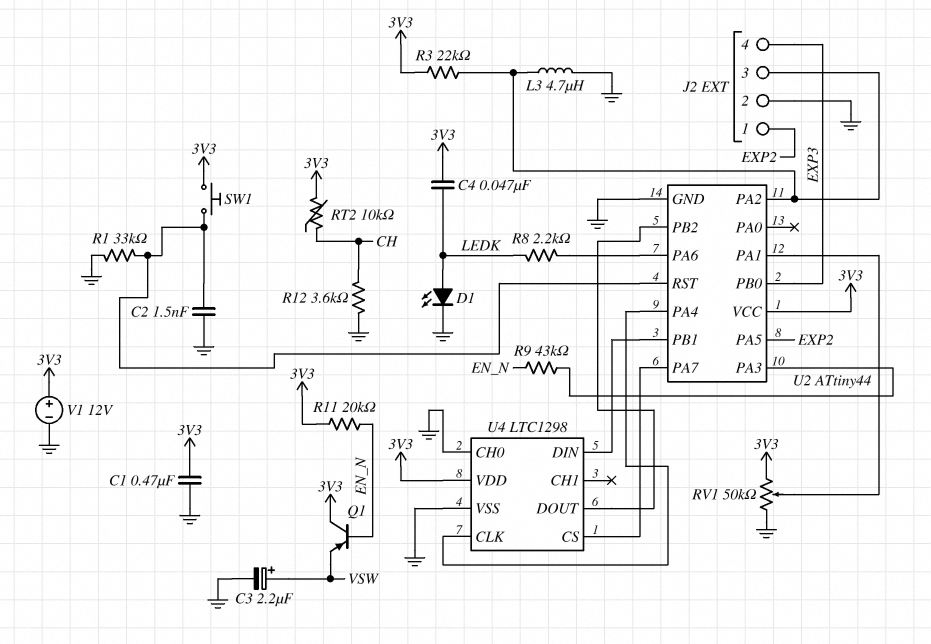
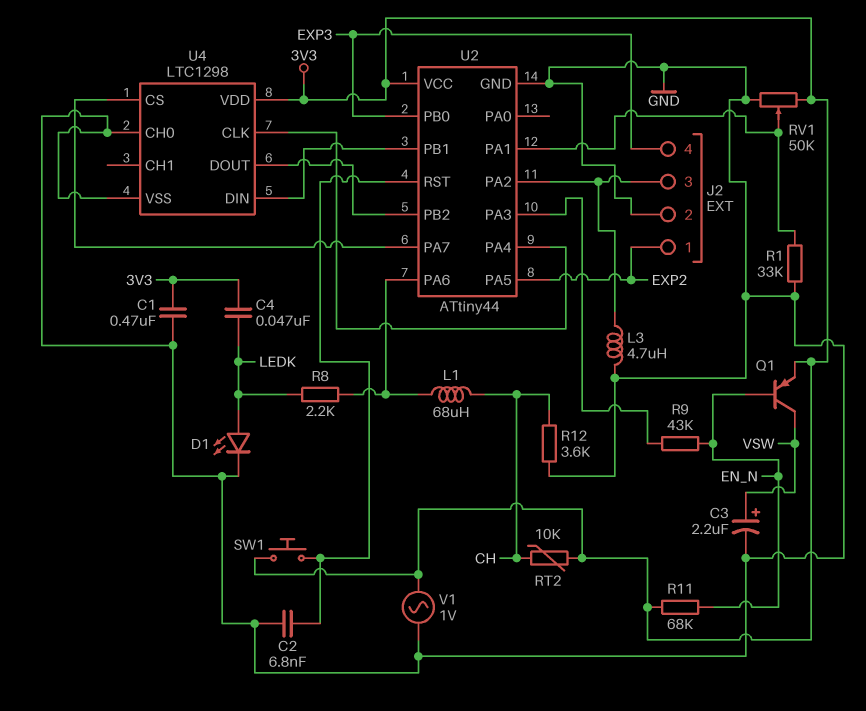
C2: 1.5nF (GND, U2/RST) -> 6.8nF (GND, U2/RST)
L1: none -> 68uH (CH, U2/PA6)
Q1: PNP (B EN_N, C 3V3, E VSW) -> PNP (B EN_N, C VSW, E 3V3)
R1: 33k (GND, U2/RST) -> 33k (GND, U2/PA1)
R3: 22k (3V3, J2/3) -> none
R11: 20k (3V3, EN_N) -> 68k (3V3, EN_N)
V1: 12V (plus 3V3, minus GND) -> AC 1V (3V3, GND)

